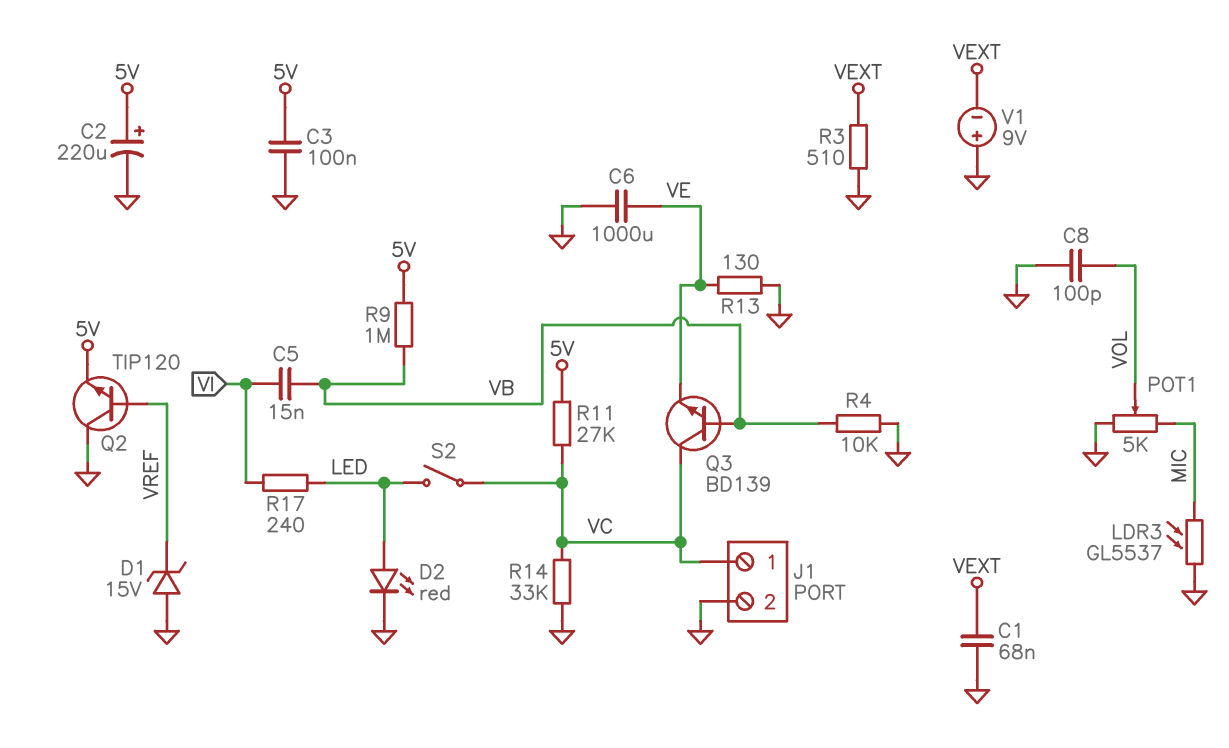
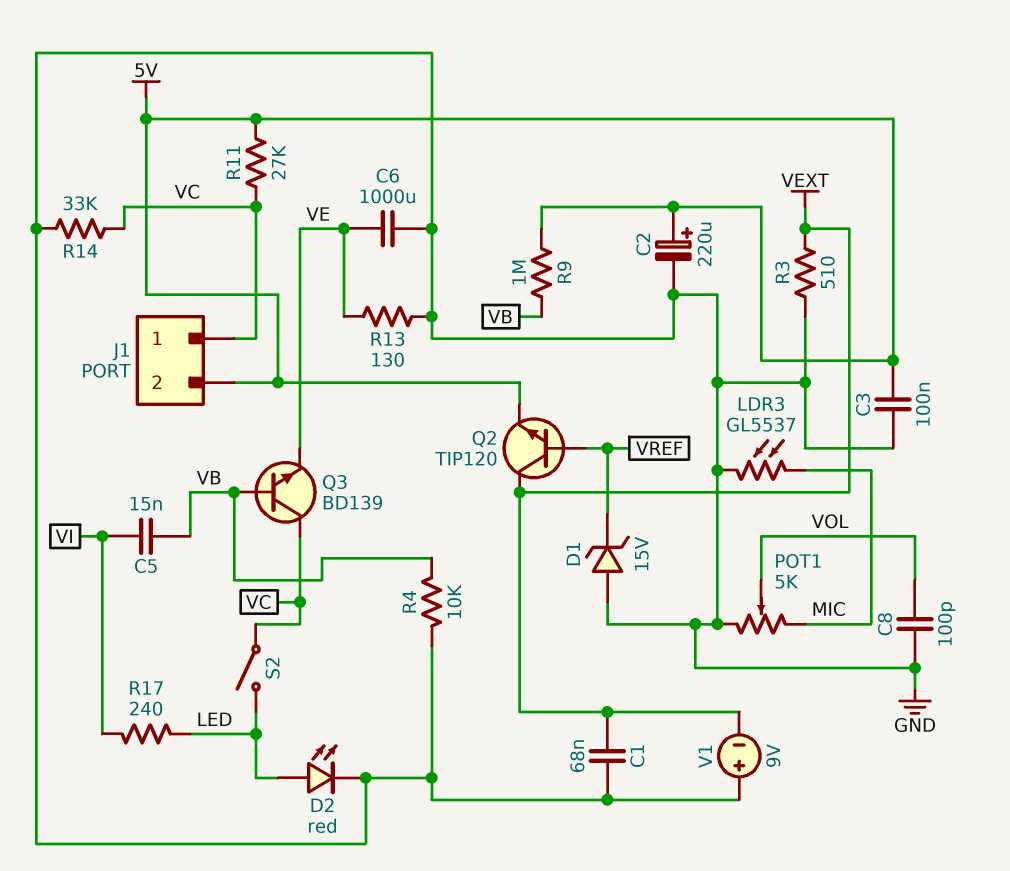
J1 pin 2: GND -> 5V
Q2: NPN TIP120 (B VREF, C GND, E 5V) -> NPN TIP120 (B VREF, C VEXT, E 5V)

